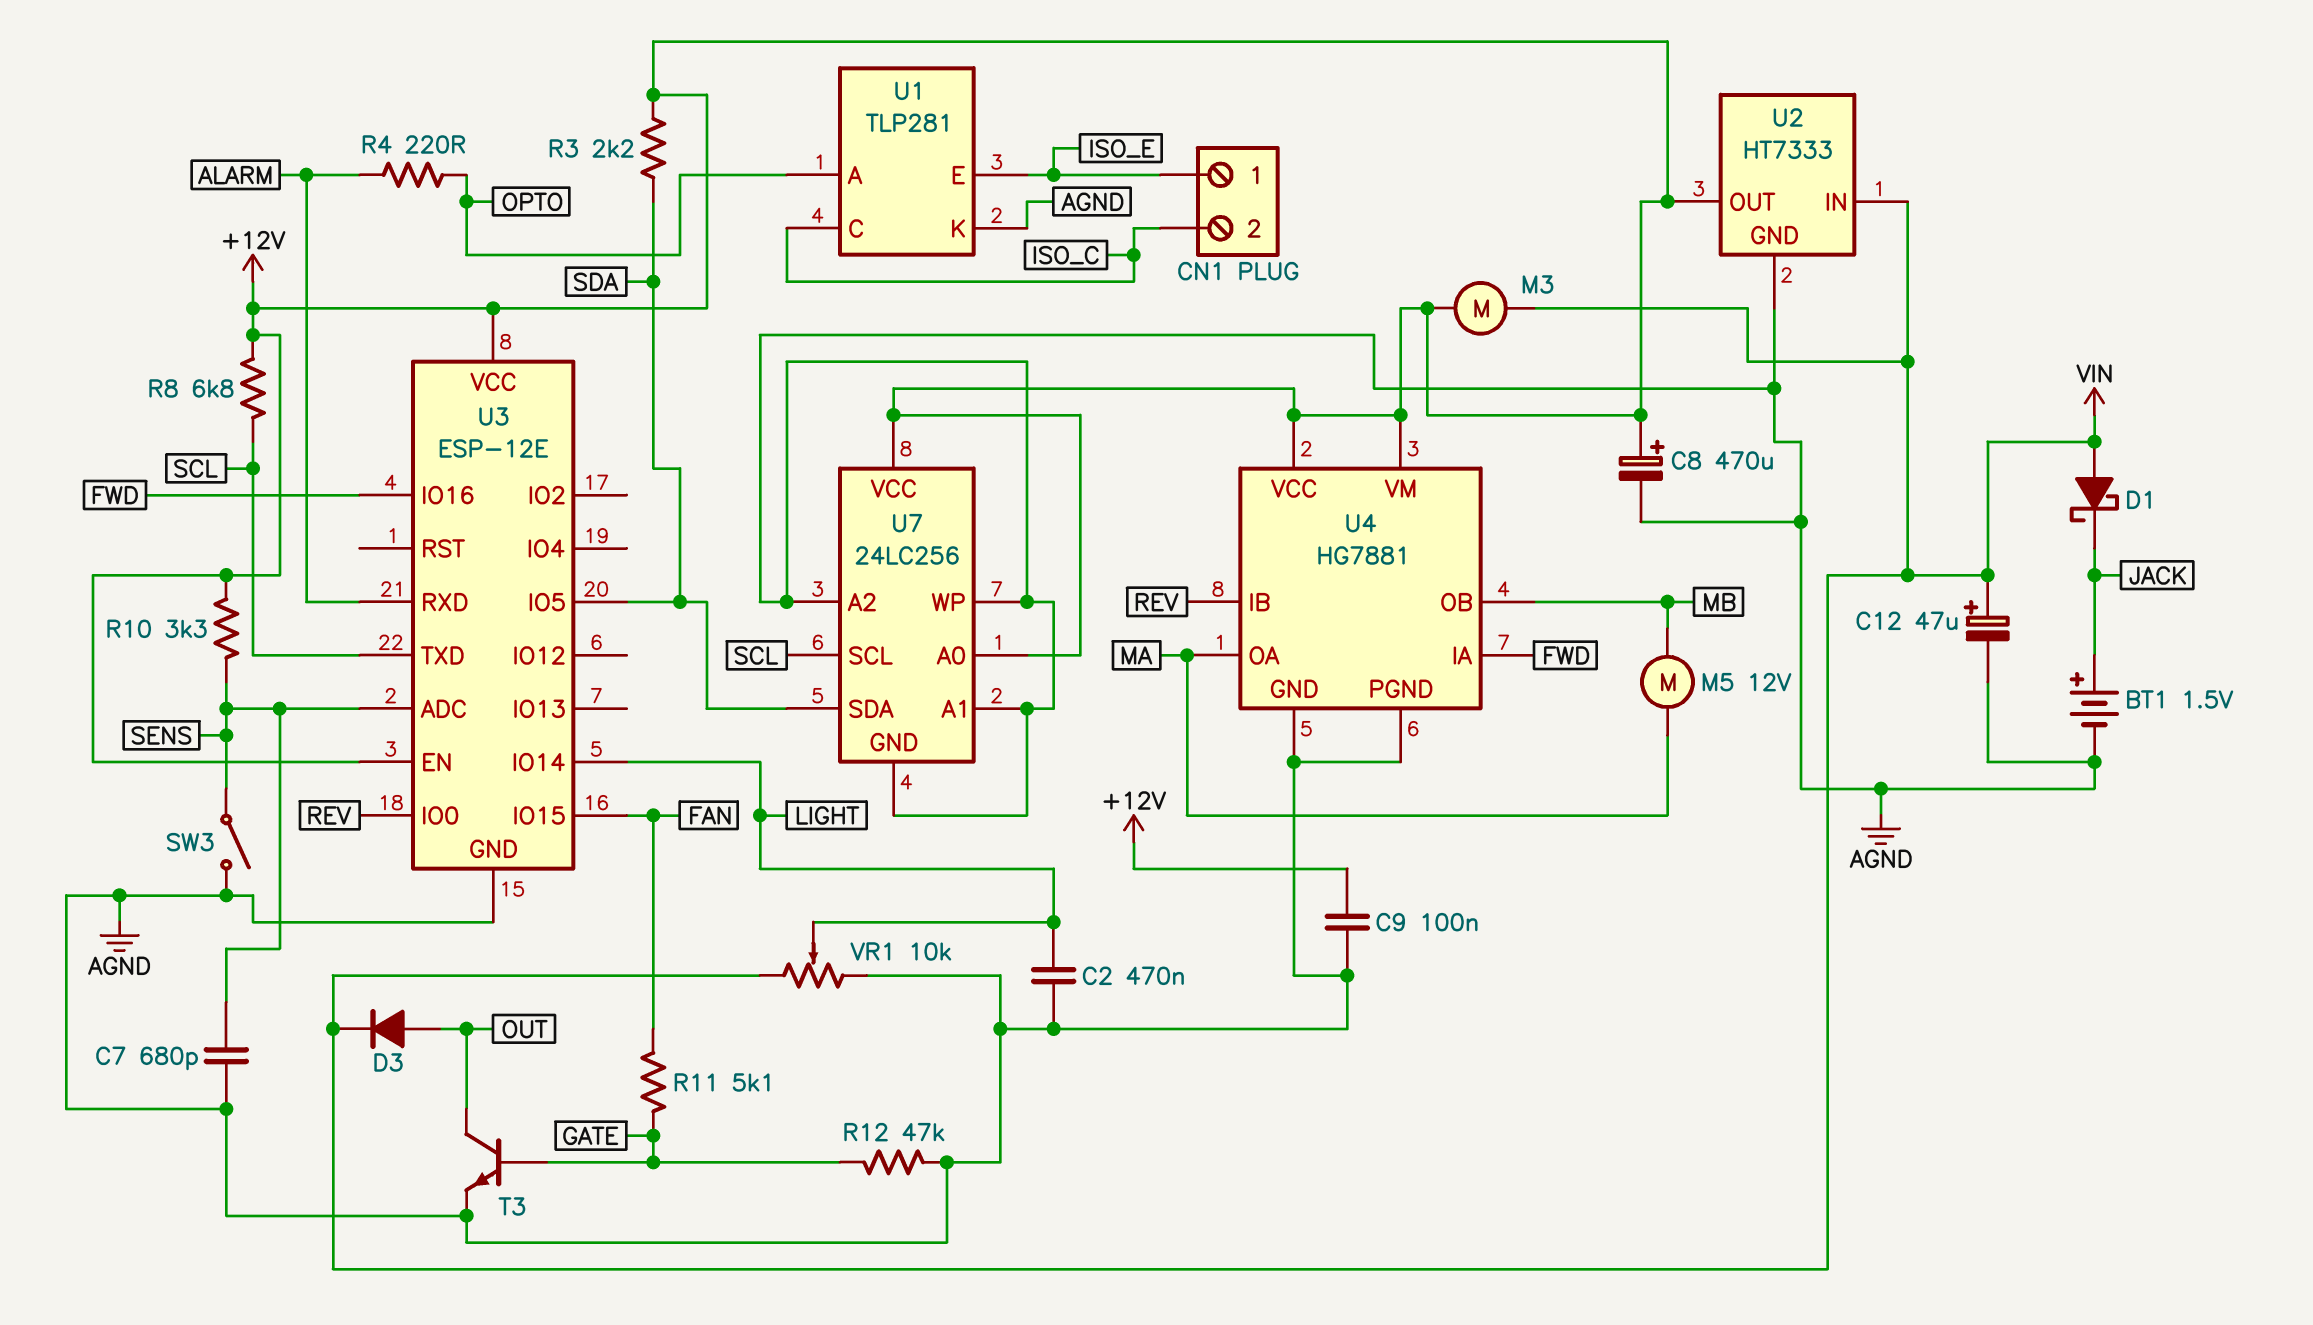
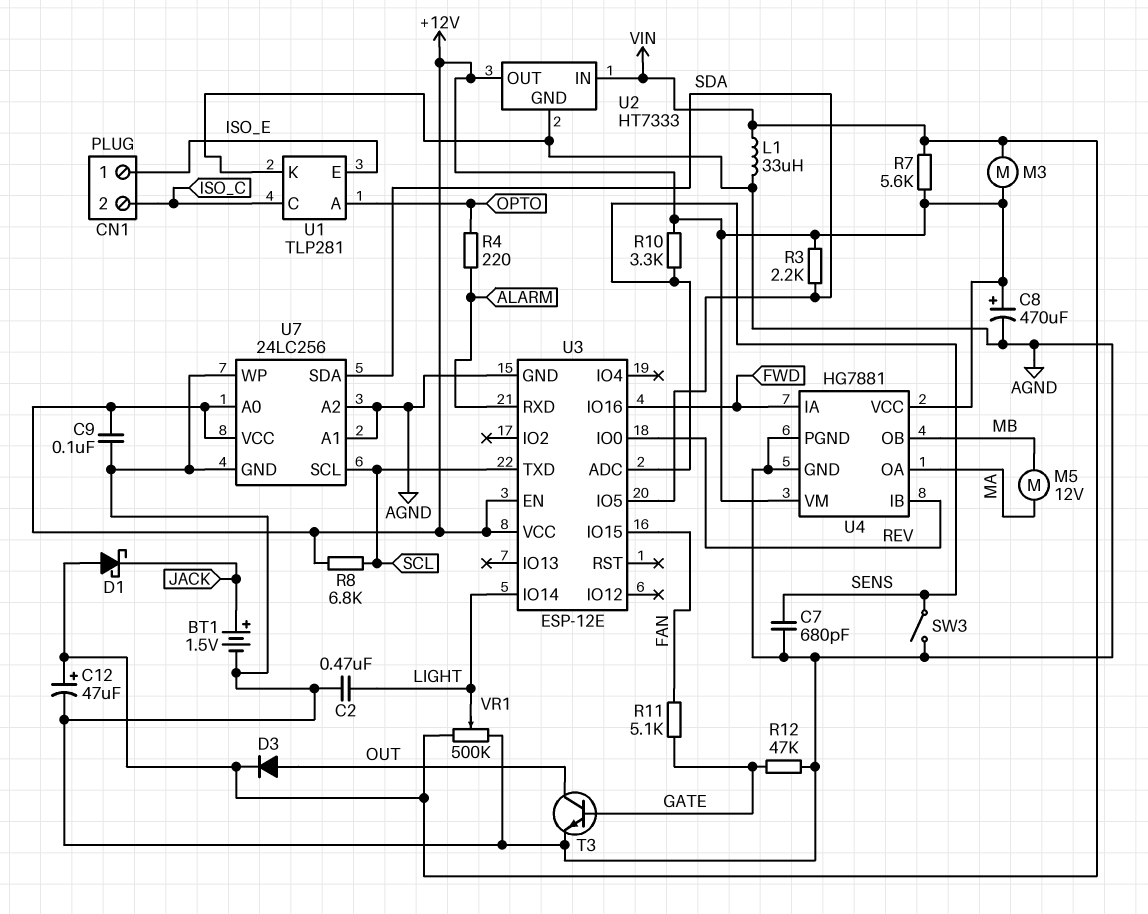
L1: none -> 33uH (AGND, VIN)
R7: none -> 5.6k (+12V, VIN)
VR1: 10k (AGND, VIN, wiper LIGHT) -> 500k (AGND, VIN, wiper LIGHT)

